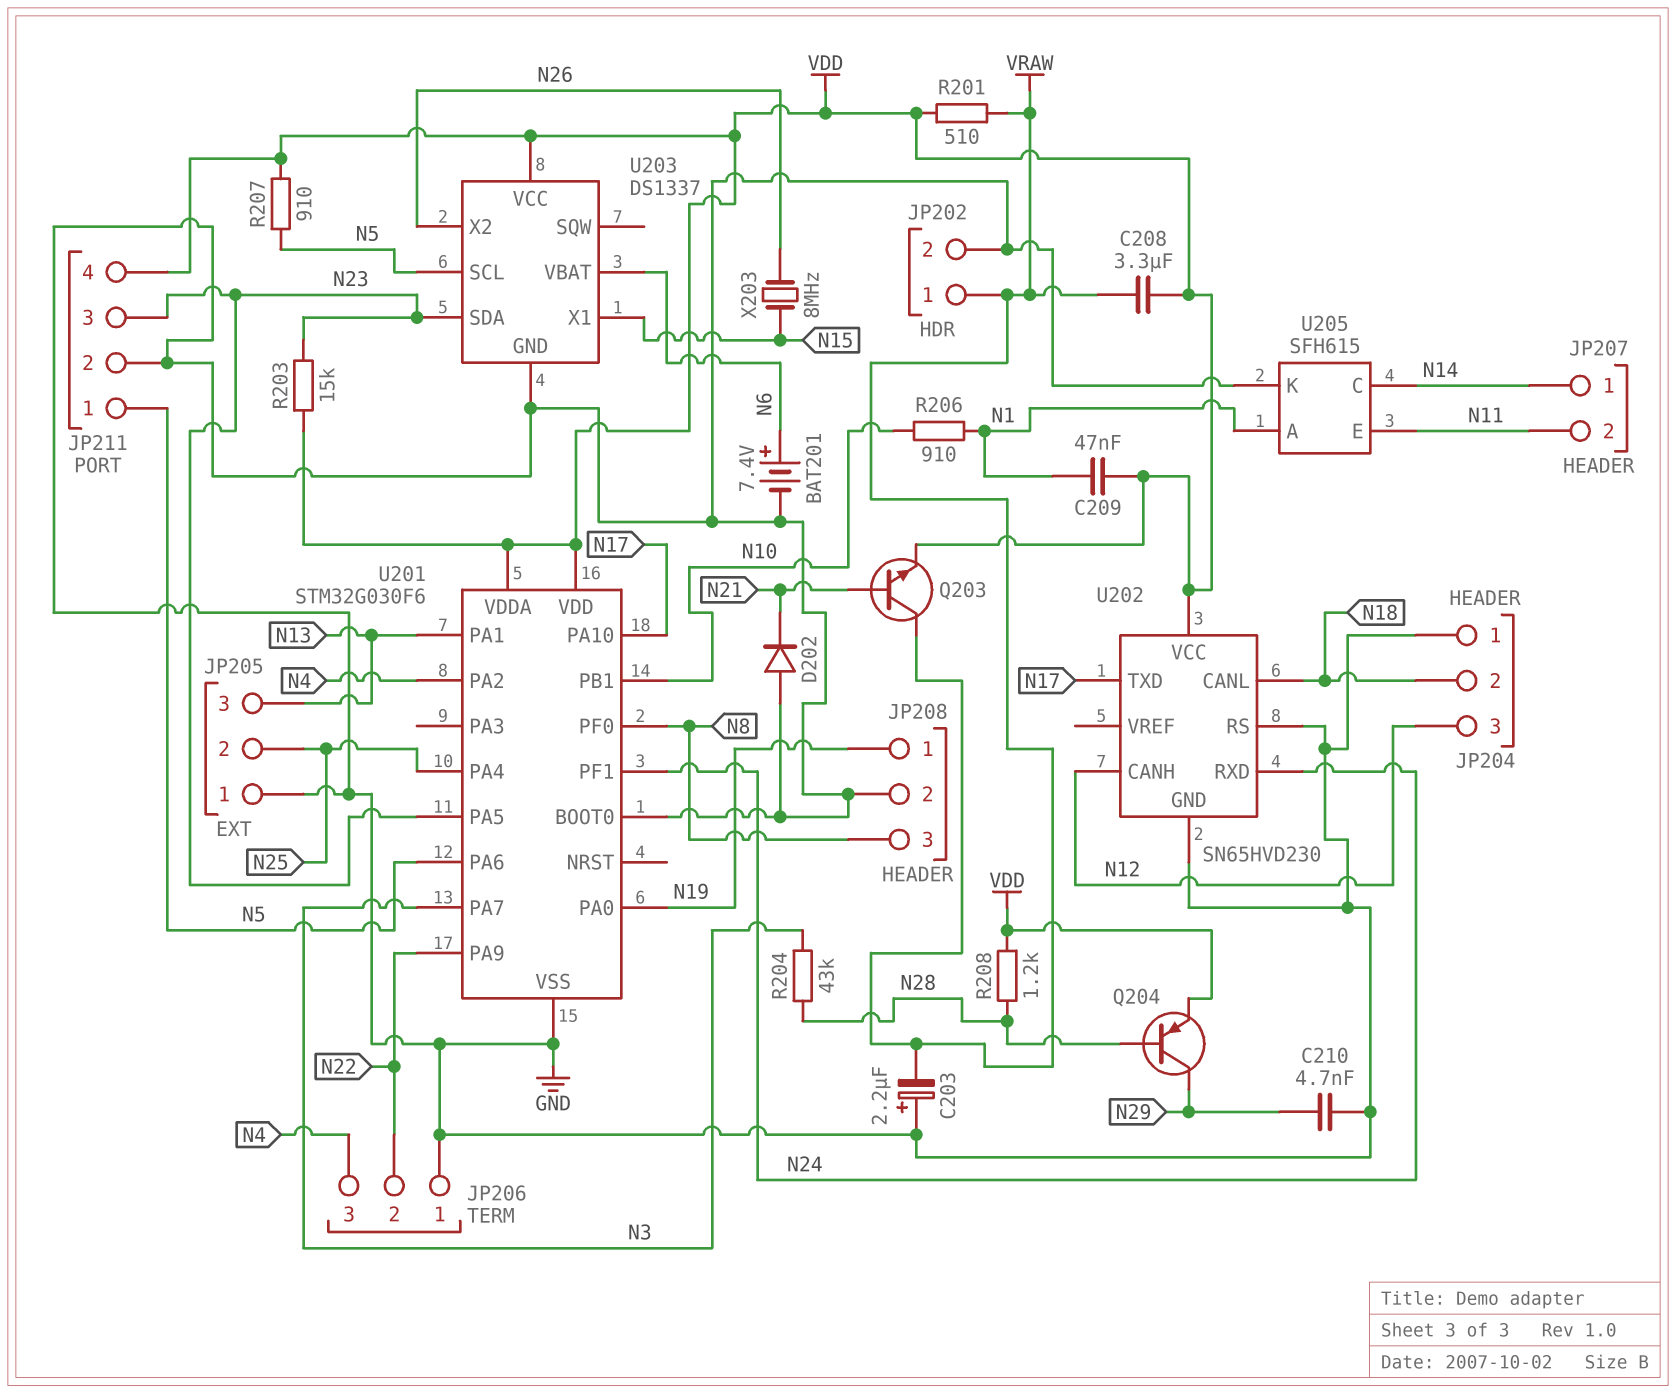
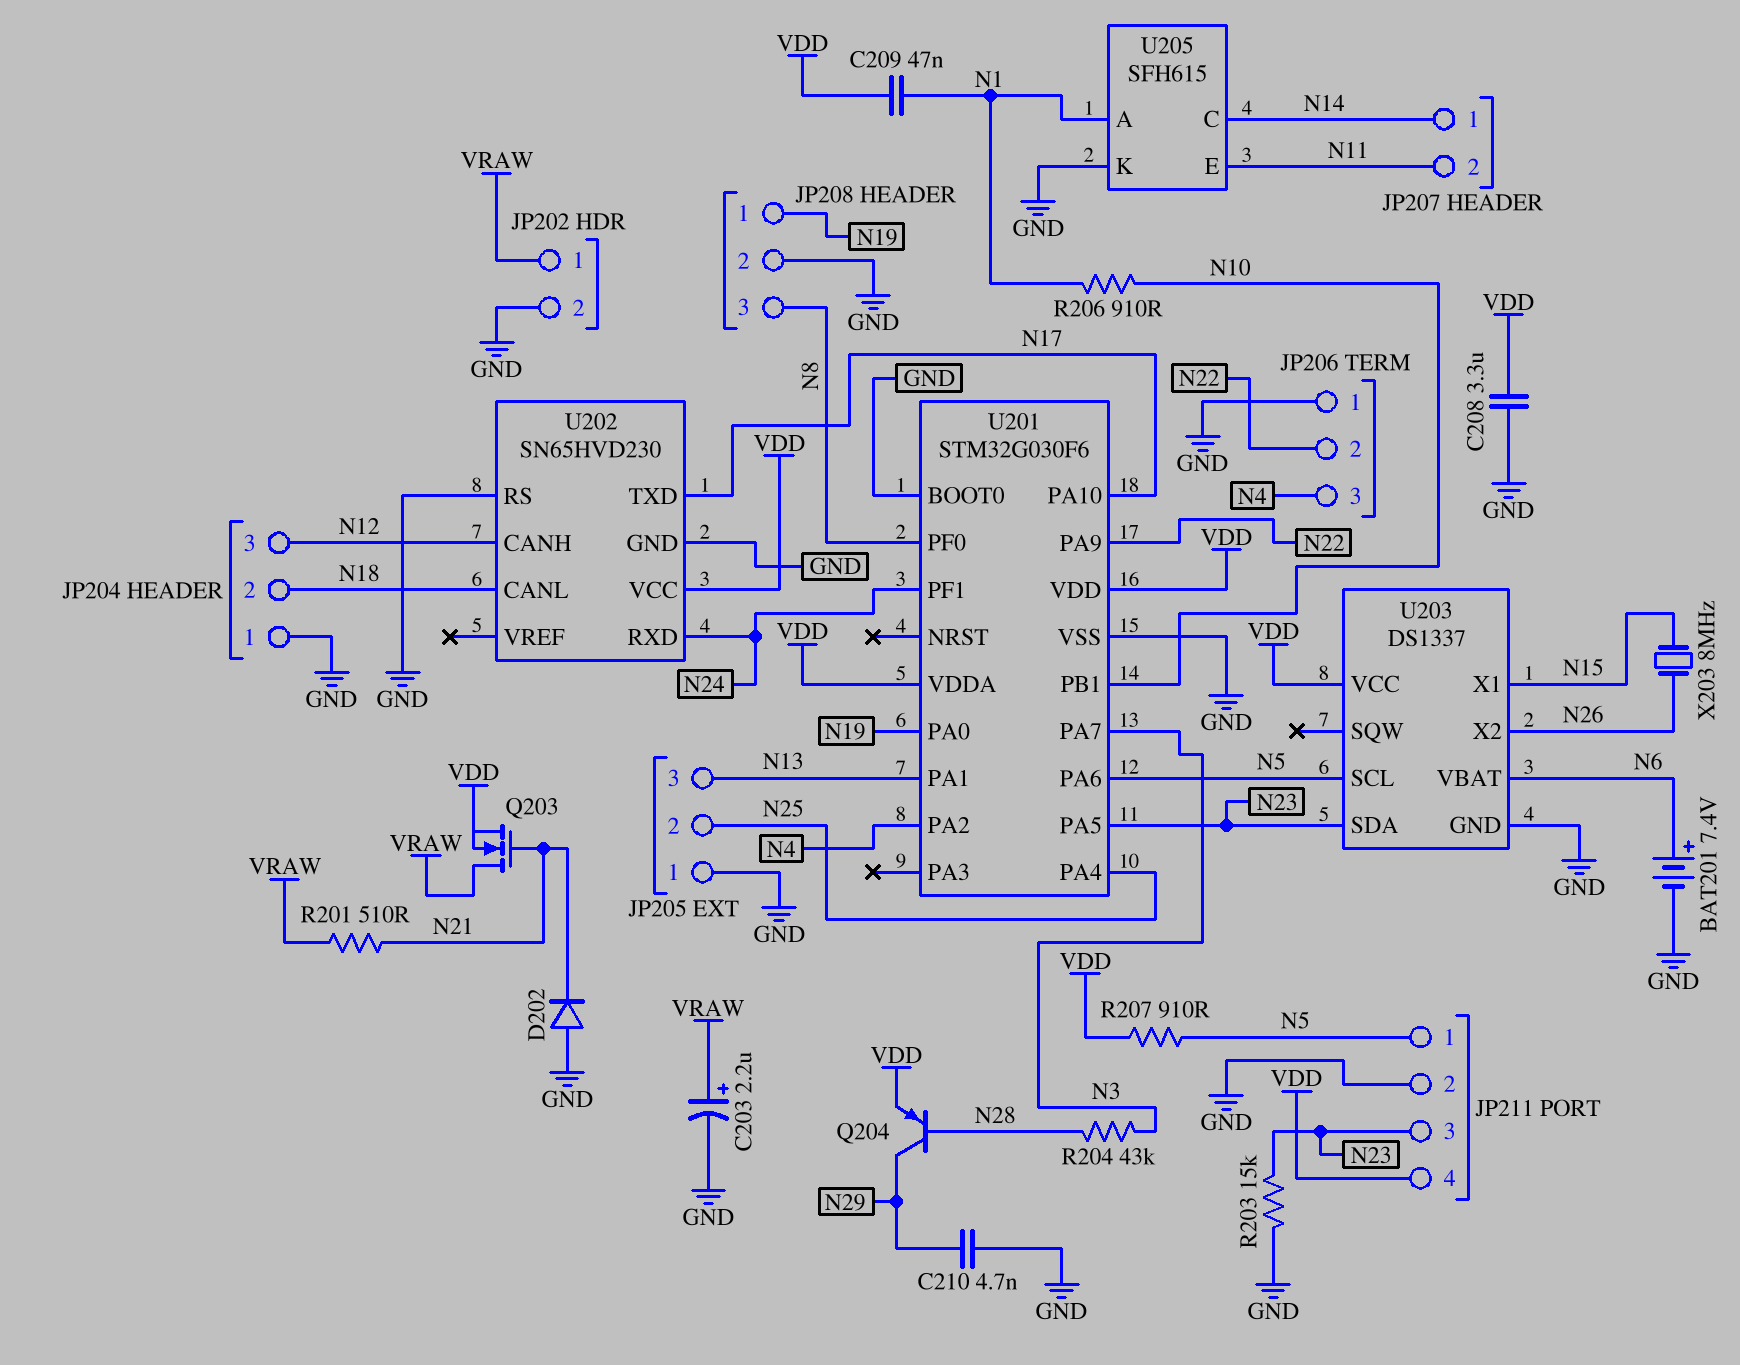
C203: 2.2uF (plus GND, minus VRAW) -> 2.2uF (plus VRAW, minus GND)
C208: 3.3uF (VDD, VRAW) -> 3.3uF (GND, VDD)
Q203: NPN (B N21, C VRAW, E VDD) -> NMOS (G N21, D VRAW, S VDD)
R201: 510 (VDD, VRAW) -> 510 (N21, VRAW)
R203: 15k (N23, VDD) -> 15k (GND, N23)
R208: 1.2k (N28, VDD) -> none

